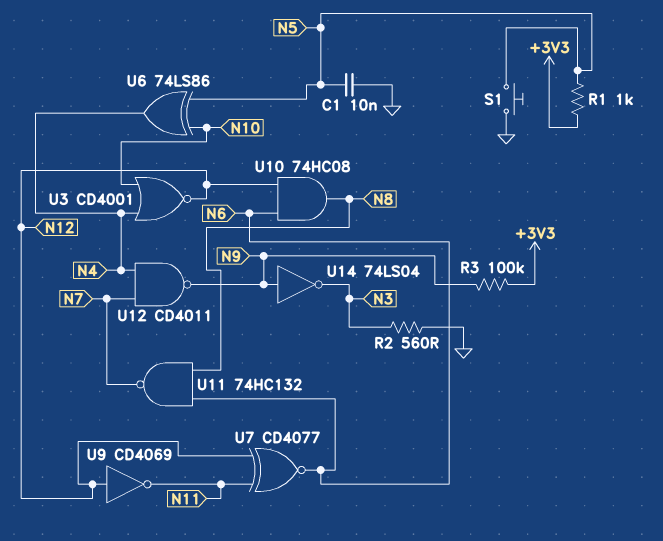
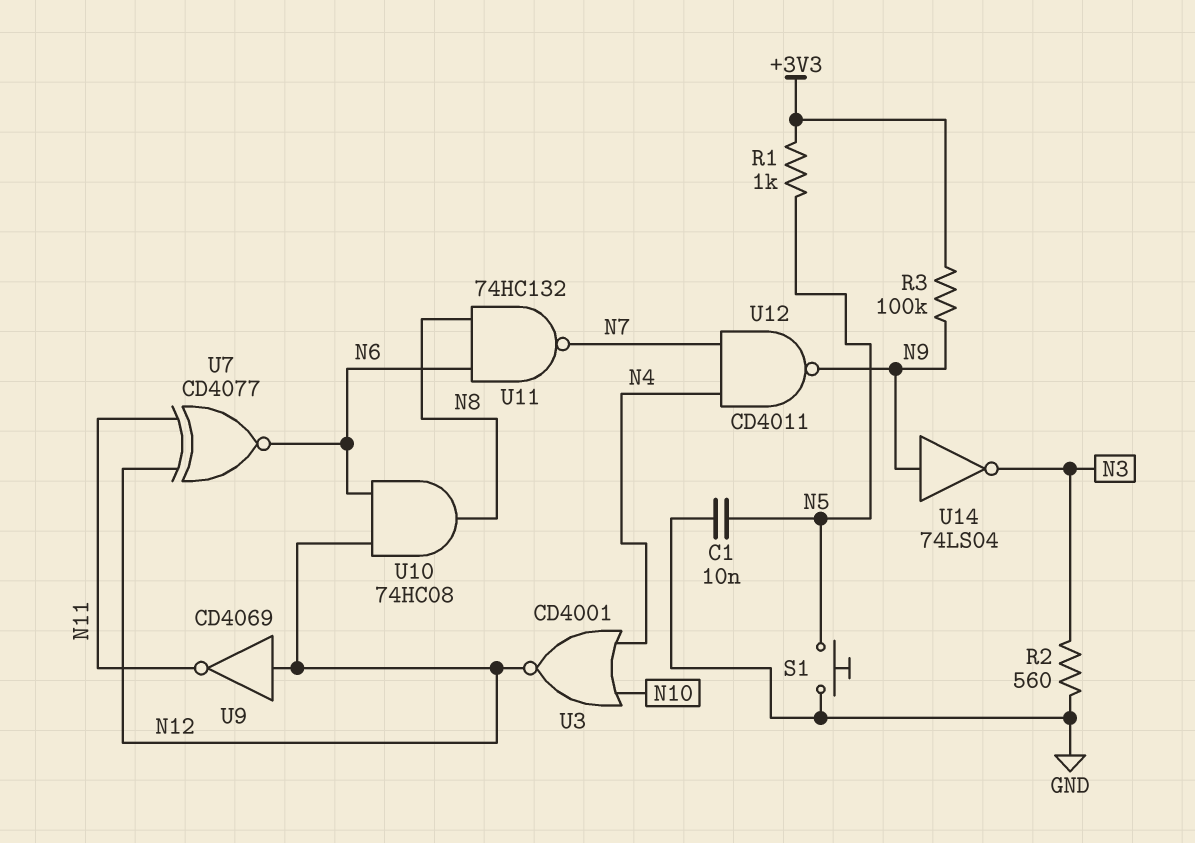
U6: XOR 74LS86 (in N5, in N10, out N4) -> none

